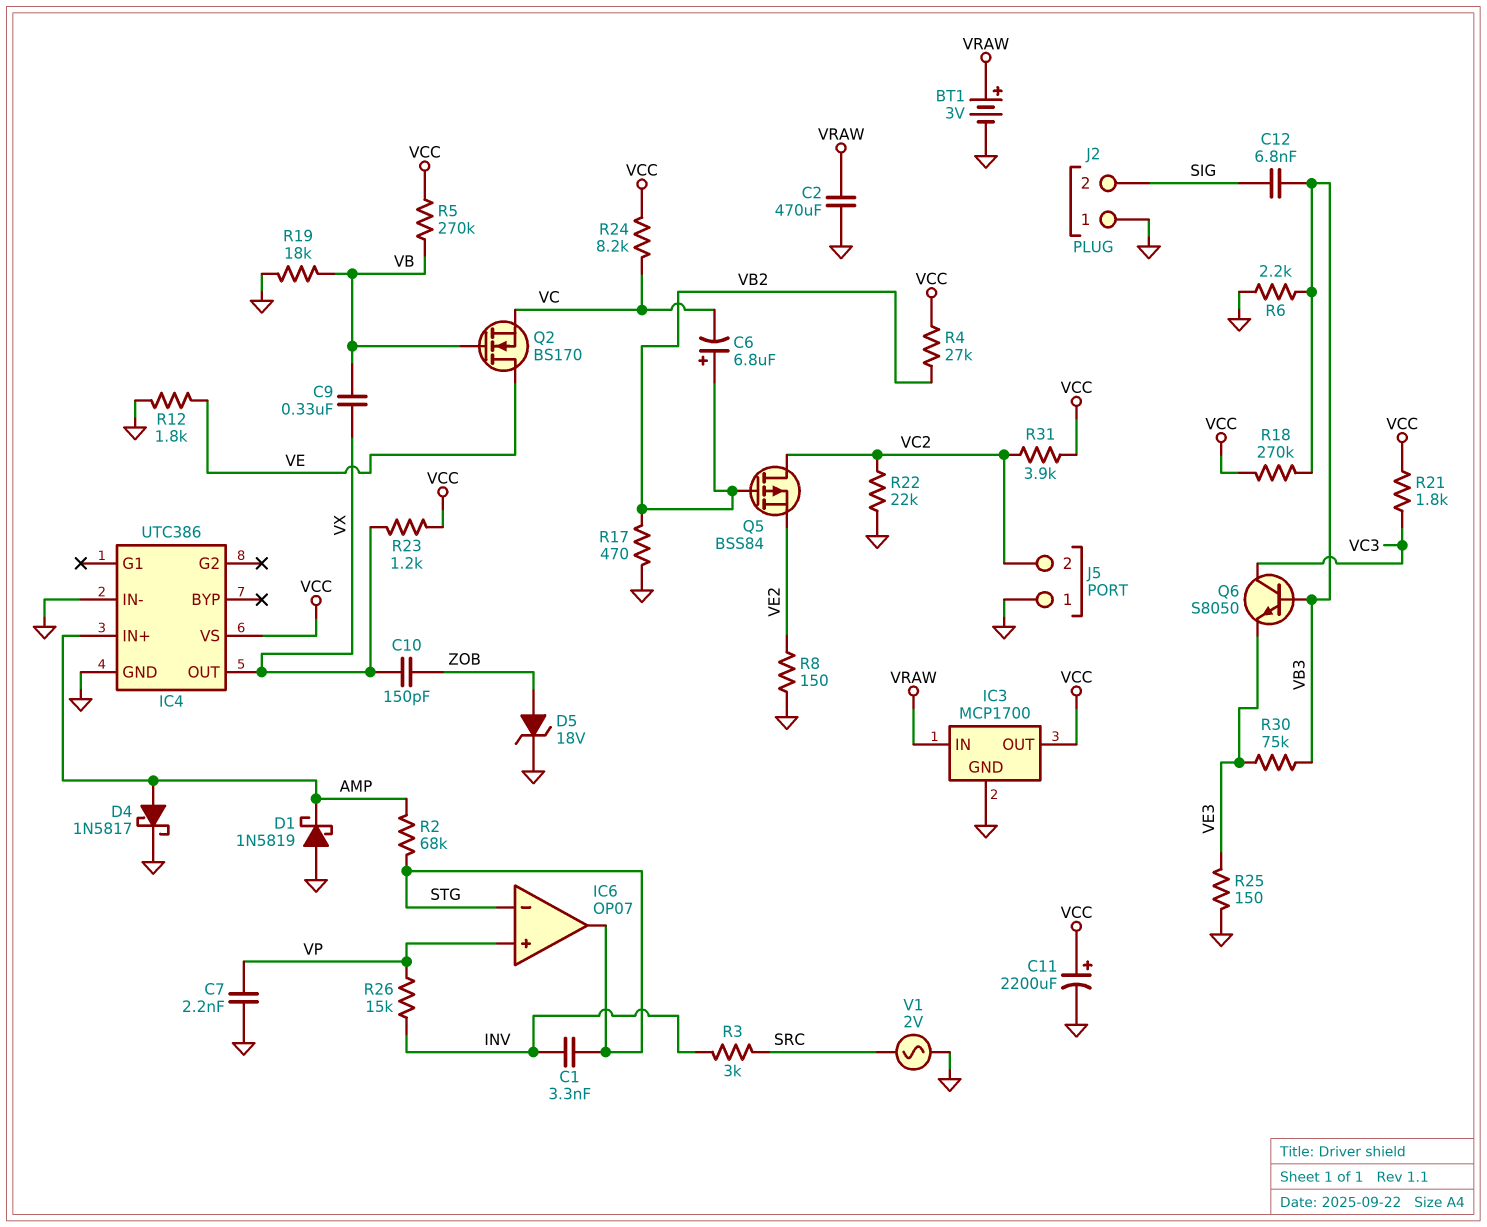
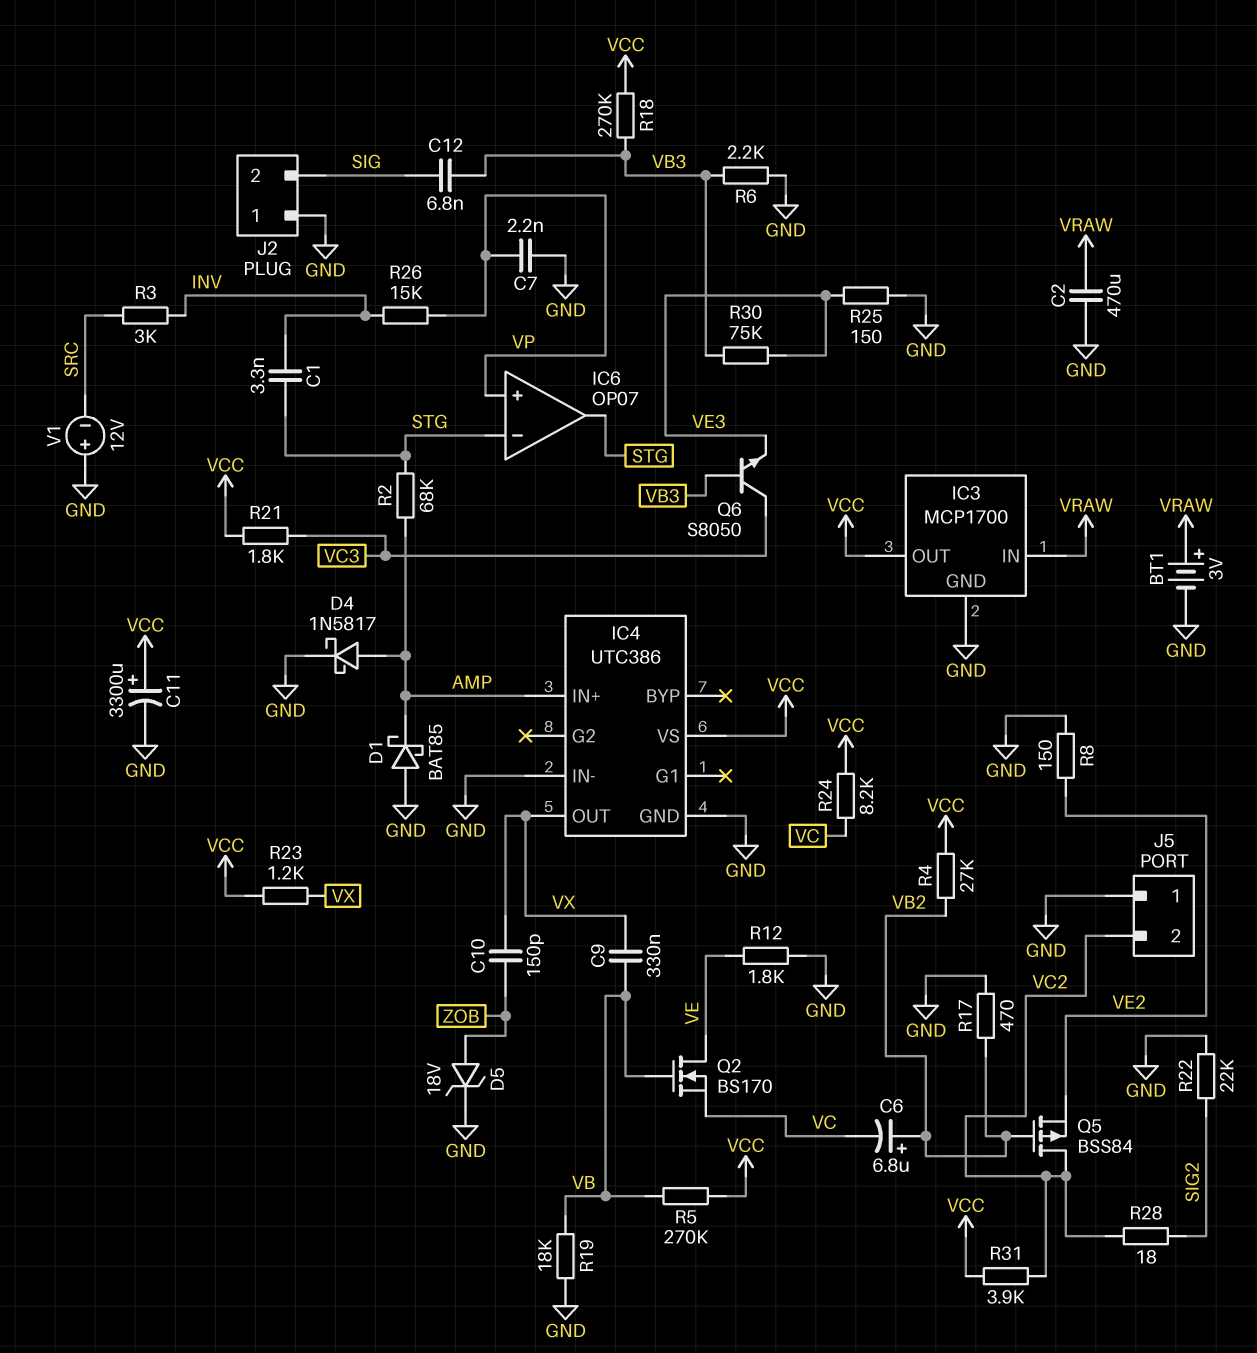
C11: 2200uF (plus VCC, minus GND) -> 3300uF (plus VCC, minus GND)
D1: schottky 1N5819 (A GND, K AMP) -> schottky BAT85 (A GND, K AMP)
R22: 22k (GND, VC2) -> 22k (GND, SIG2)
R28: none -> 18 (SIG2, VC2)
V1: AC 2V (GND, SRC) -> 12V (plus GND, minus SRC)

